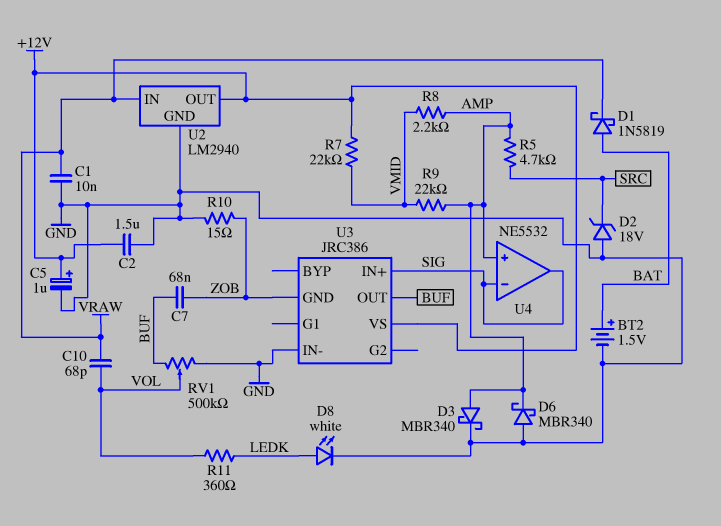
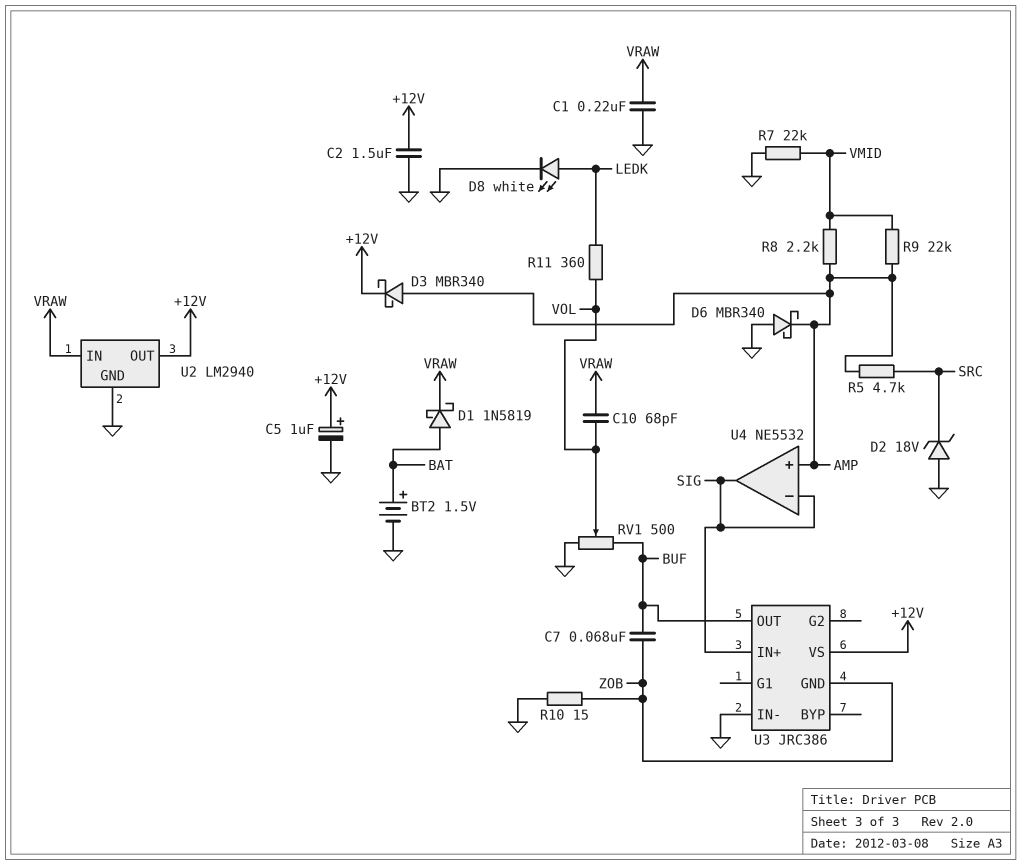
C1: 10nF (GND, VRAW) -> 220nF (GND, VRAW)
D3: schottky MBR340 (A AMP, K GND) -> schottky MBR340 (A AMP, K +12V)
R7: 22k (+12V, VMID) -> 22k (GND, VMID)
RV1: 500k (BUF, GND, wiper VOL) -> 500 (BUF, GND, wiper VOL)

